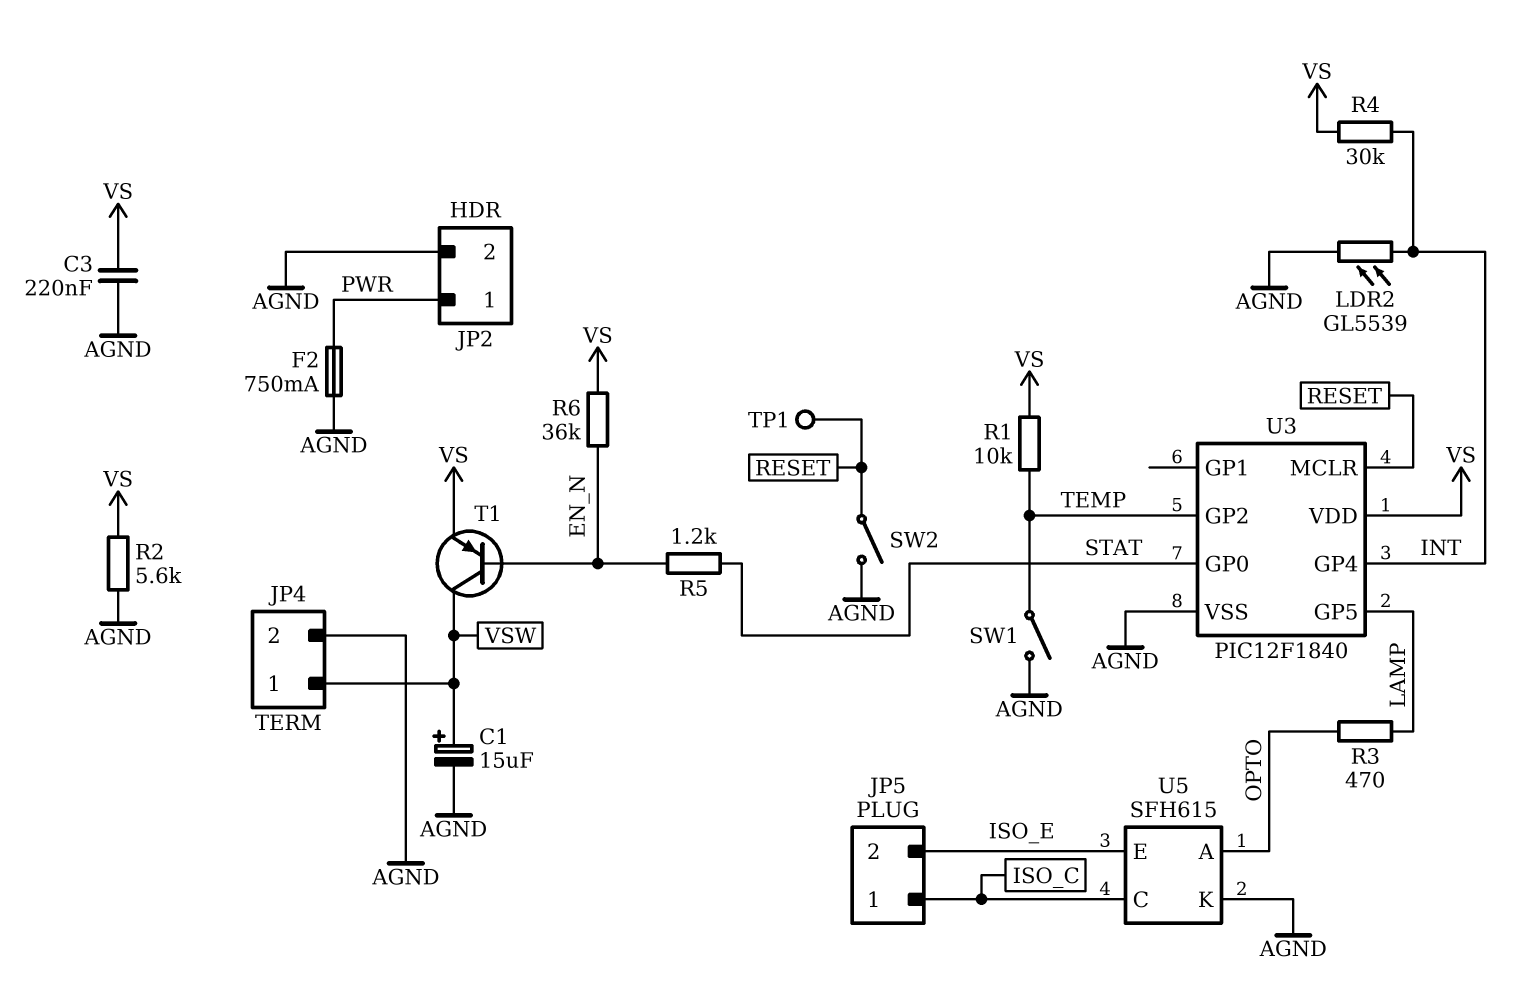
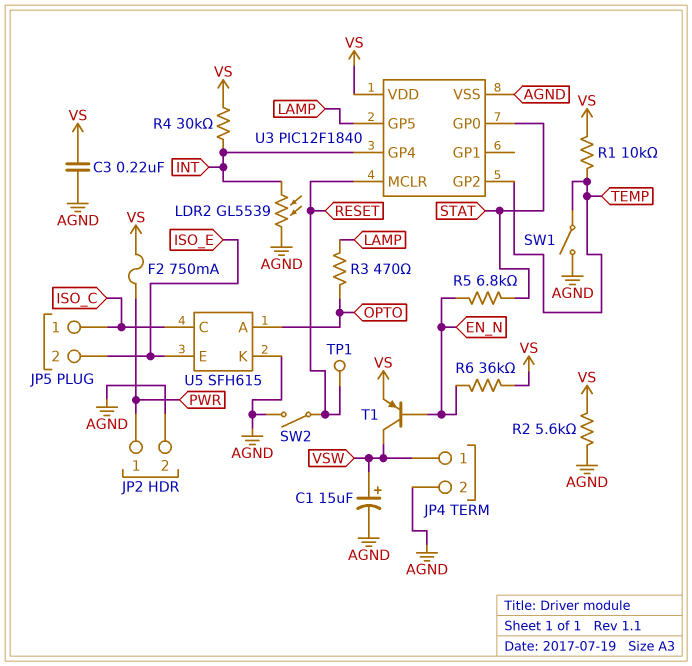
F2: 750mA (AGND, PWR) -> 750mA (PWR, VS)
R5: 1.2k (EN_N, STAT) -> 6.8k (EN_N, STAT)

